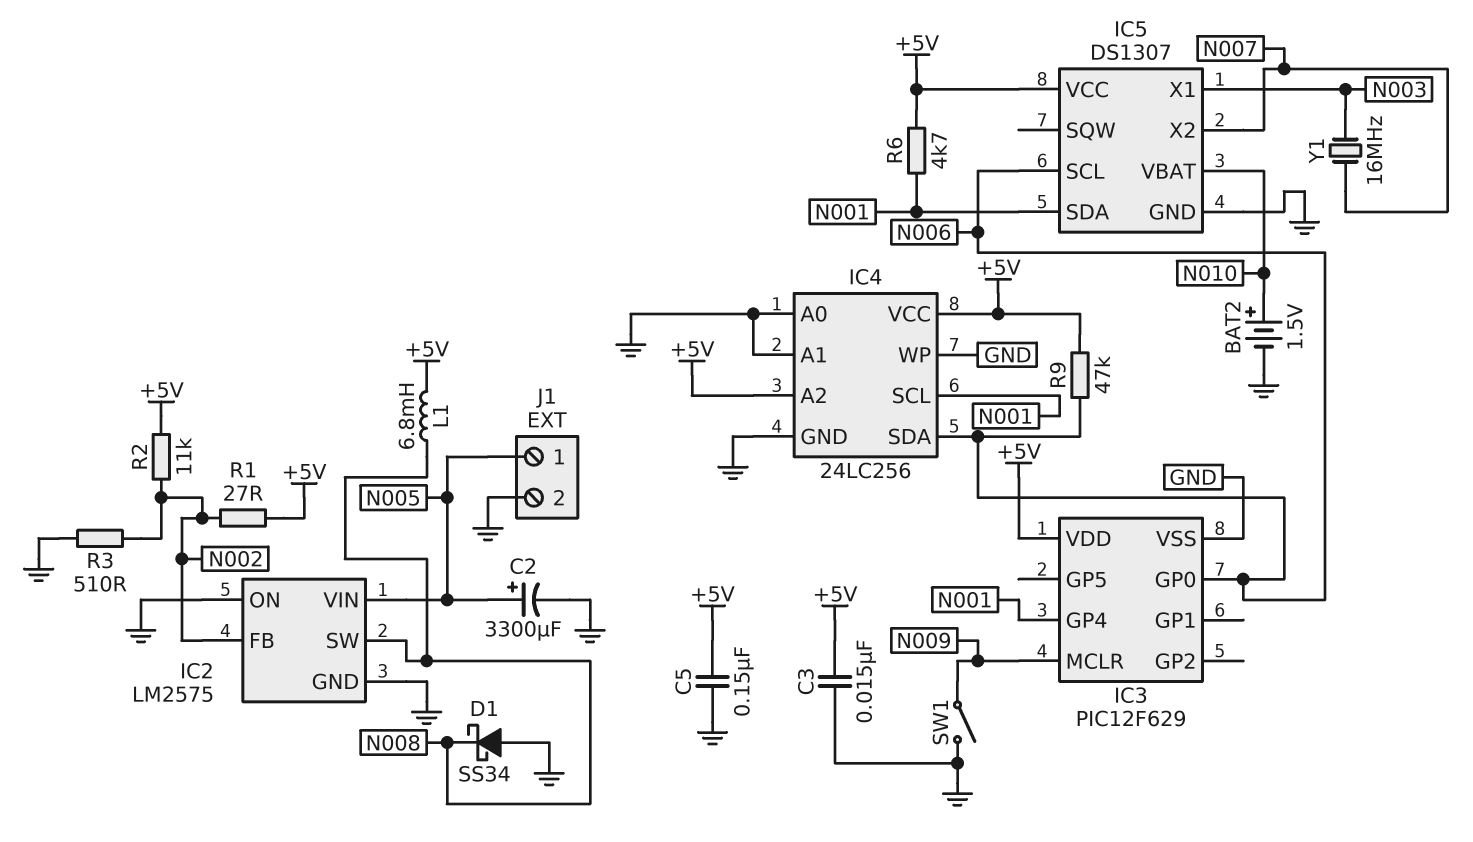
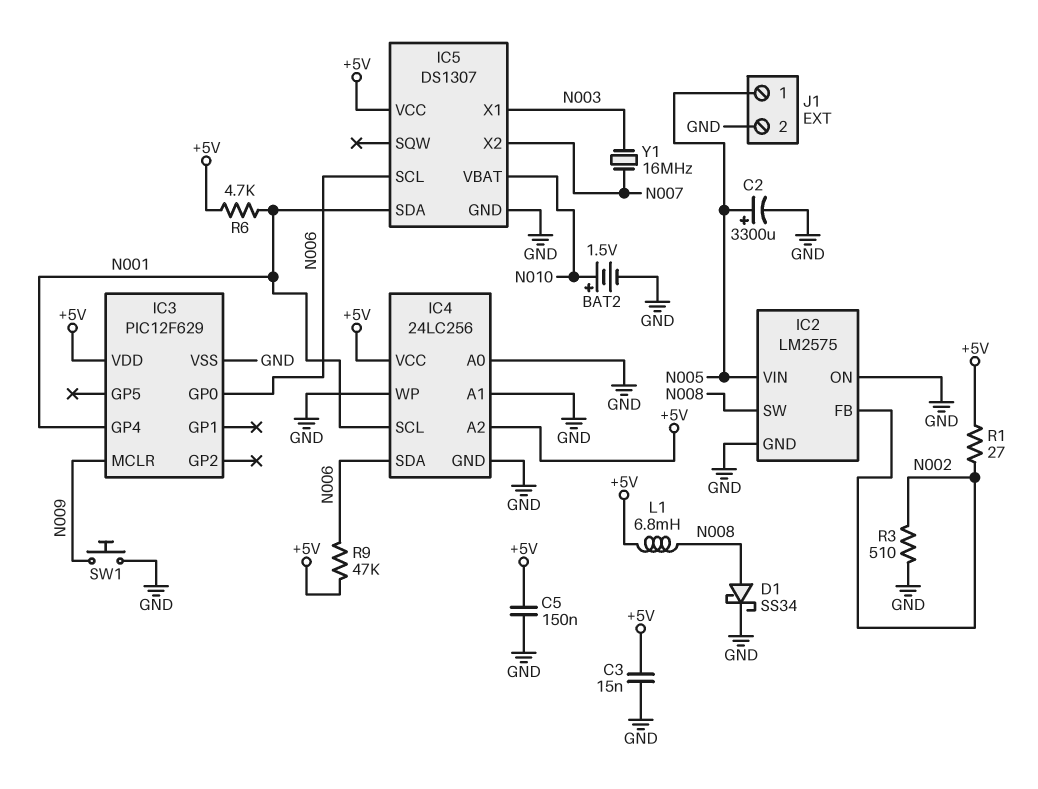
D1: schottky SS34 (A GND, K N008) -> schottky SS34 (A N008, K GND)
R2: 11k (+5V, N002) -> none
SW1: switch (GND, N009) -> button (GND, N009)

